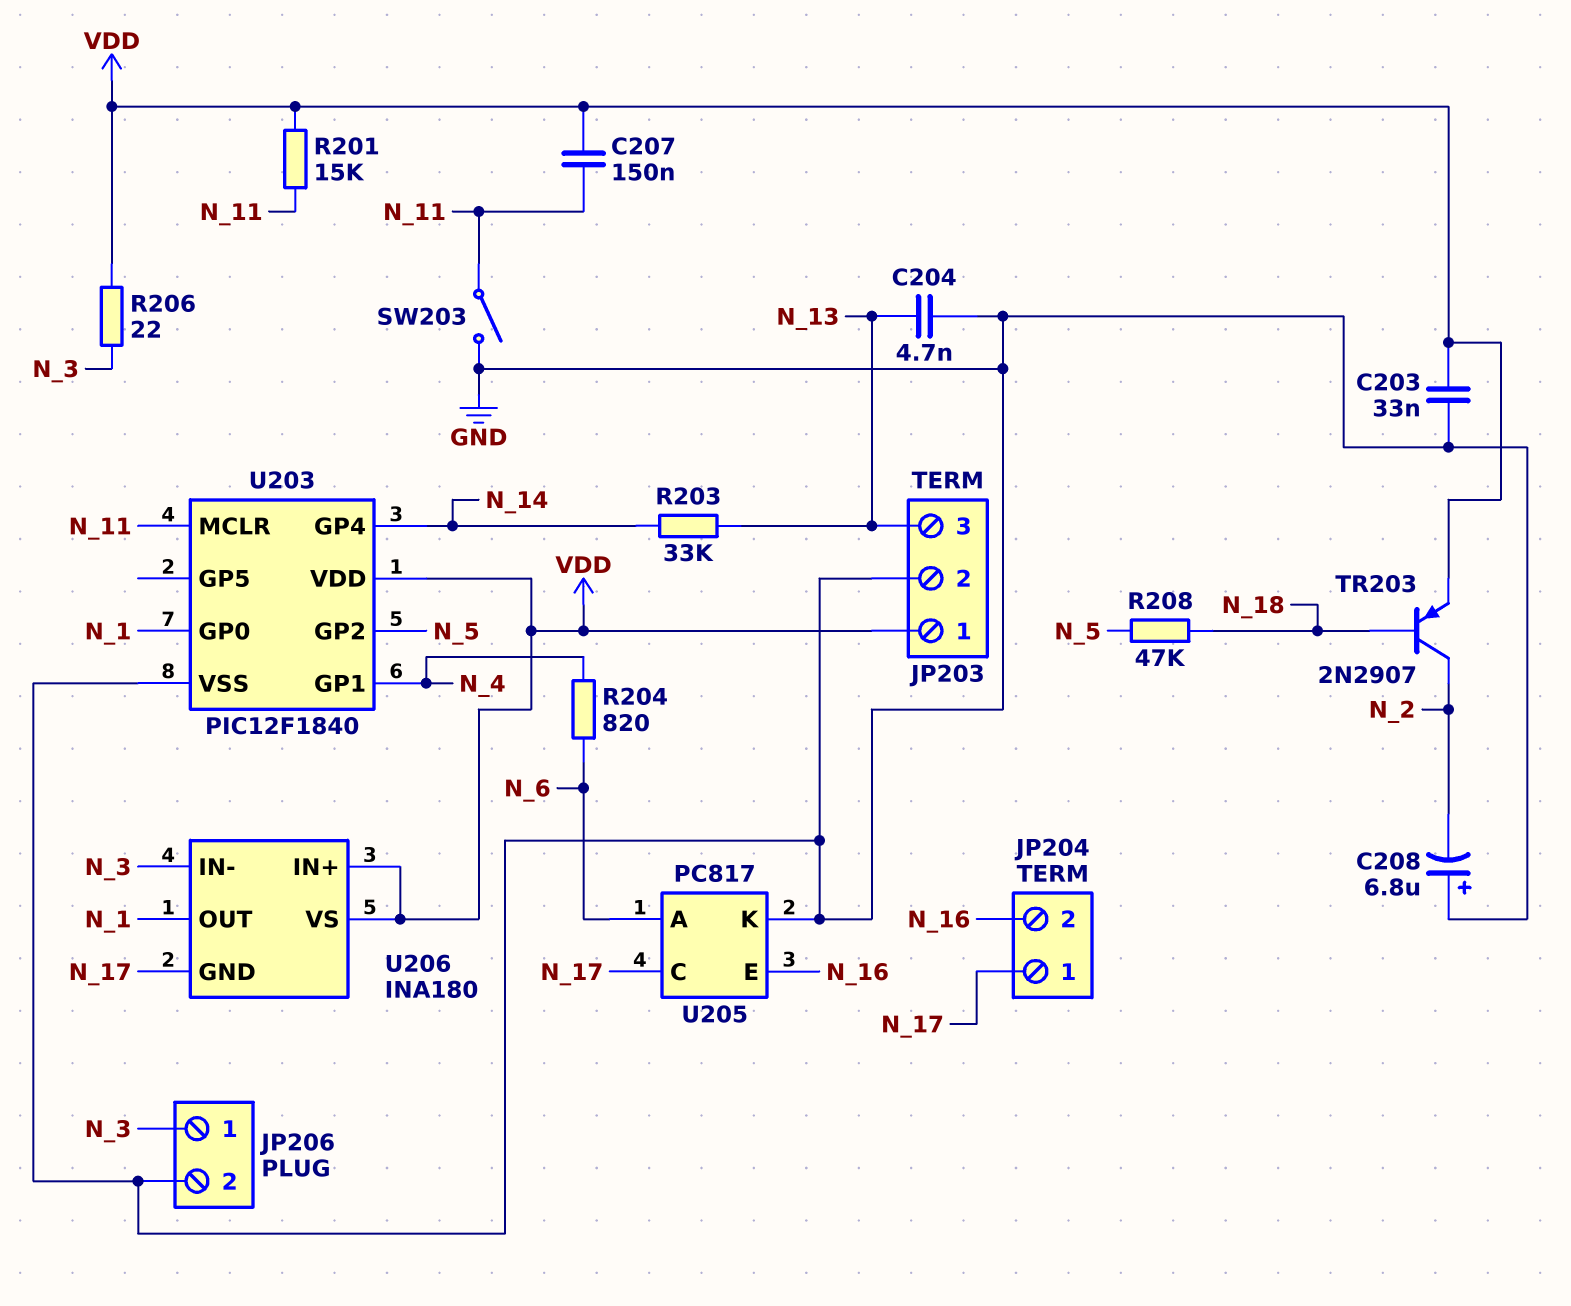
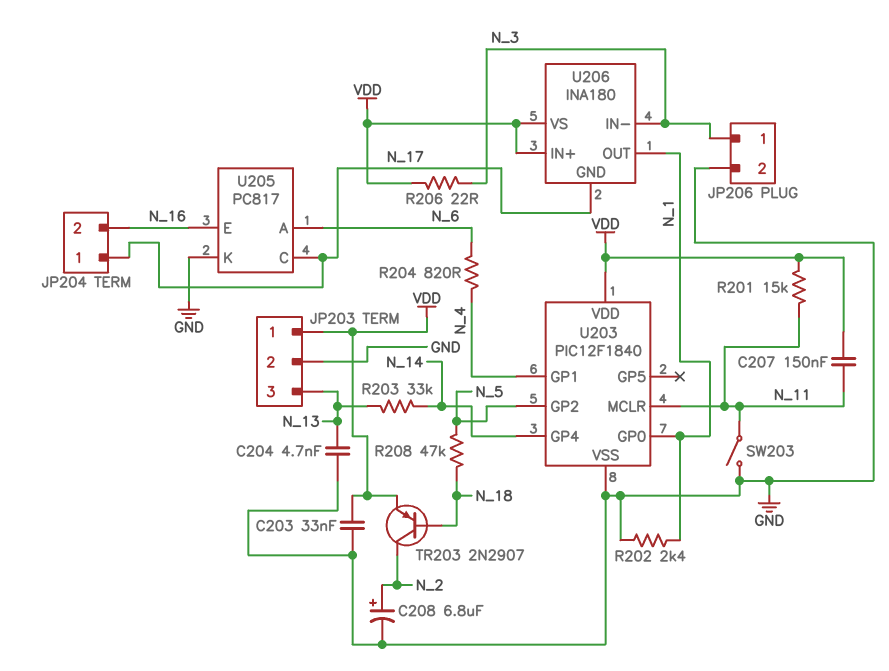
C208: 6.8uF (plus GND, minus N_2) -> 6.8uF (plus N_2, minus GND)
R202: none -> 2.4k (GND, N_1)

